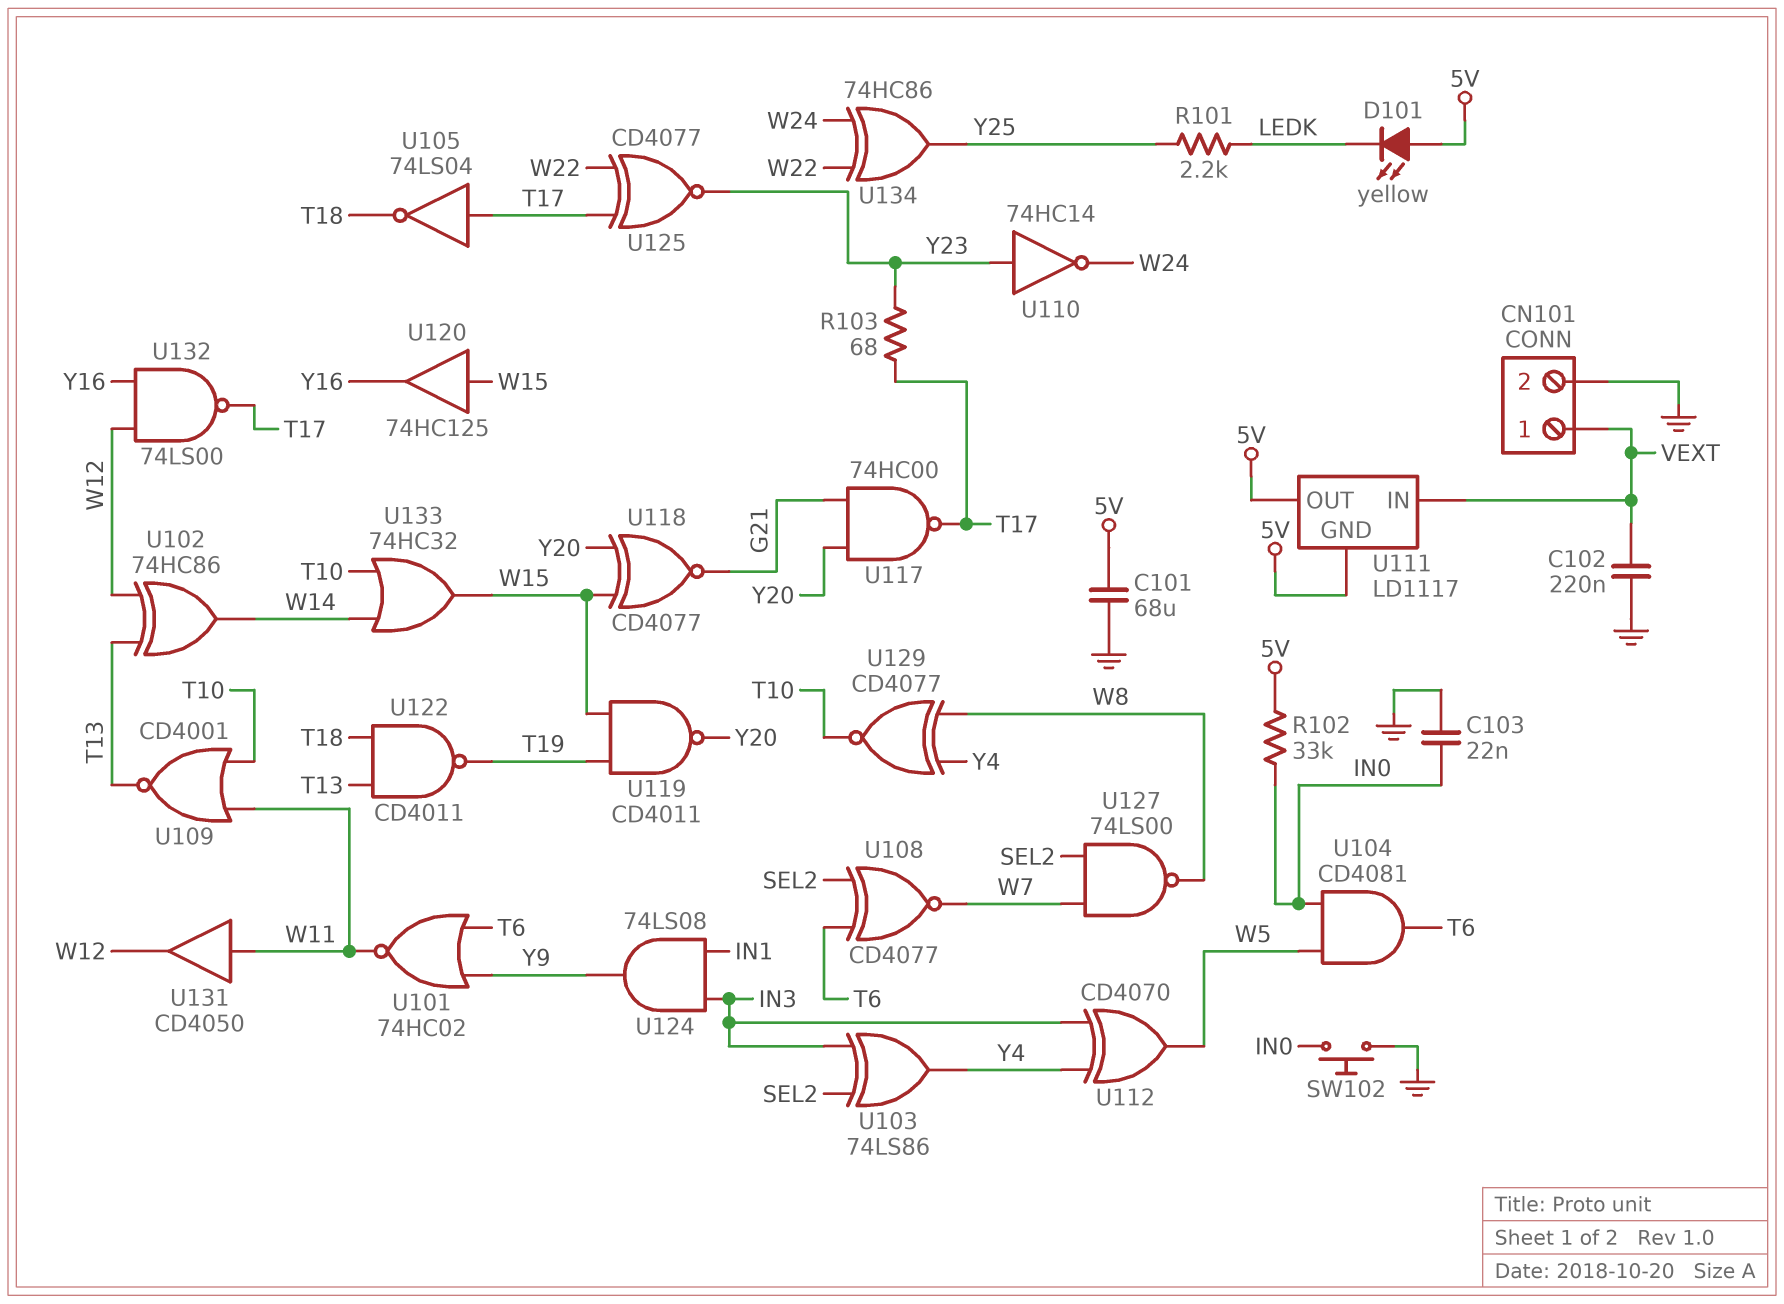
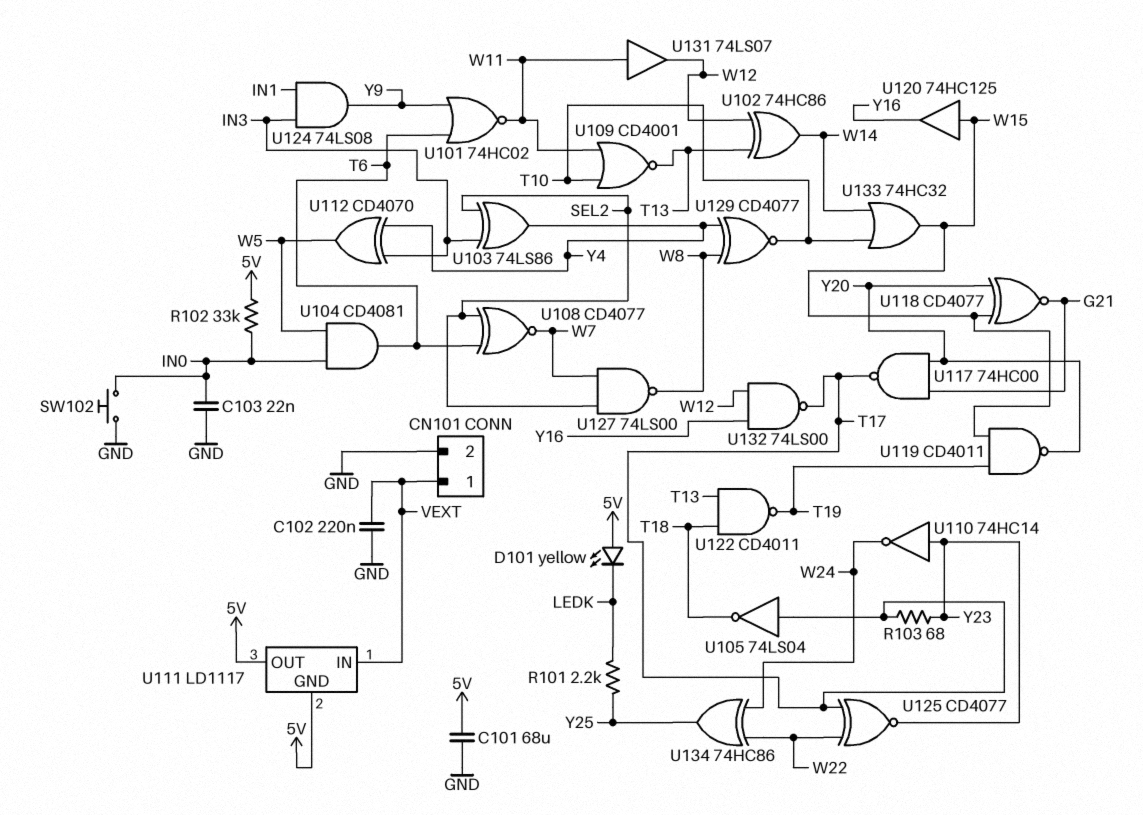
U131: buffer CD4050 (in W11, out W12) -> buffer 74LS07 (in W11, out W12)

